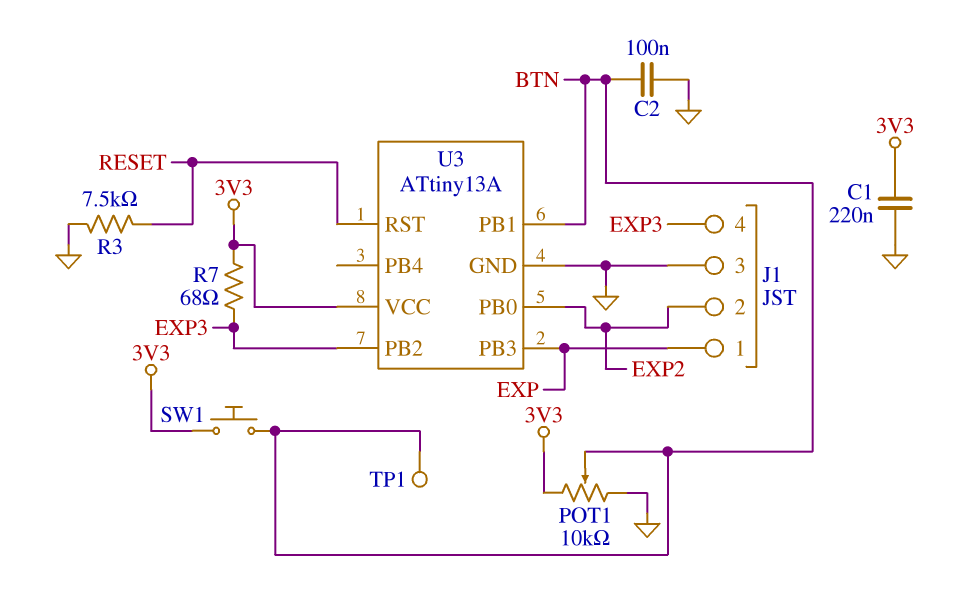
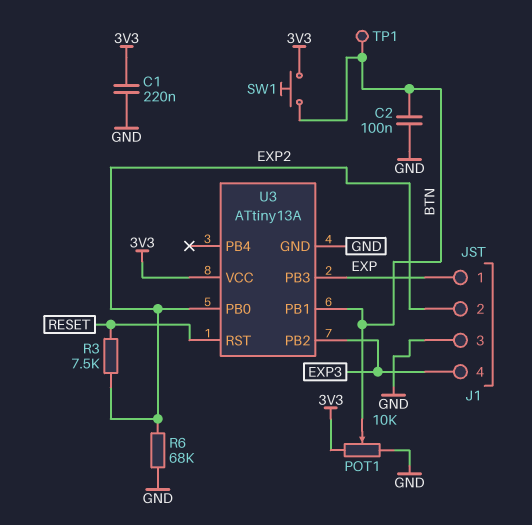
R3: 7.5k (GND, RESET) -> 7.5k (EXP2, RESET)
R6: none -> 68k (EXP2, GND)
R7: 68 (3V3, EXP3) -> none

